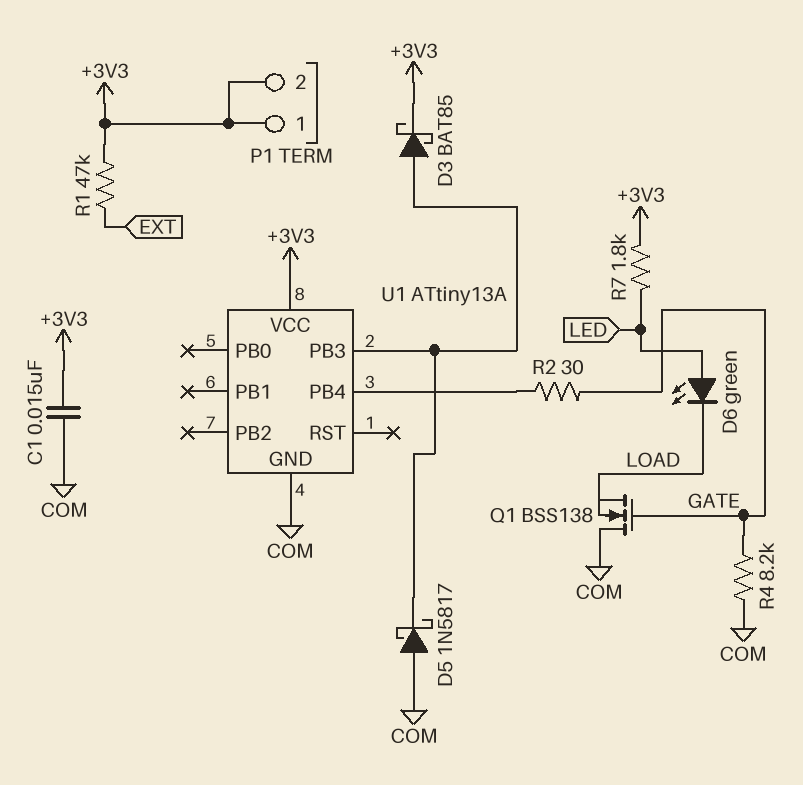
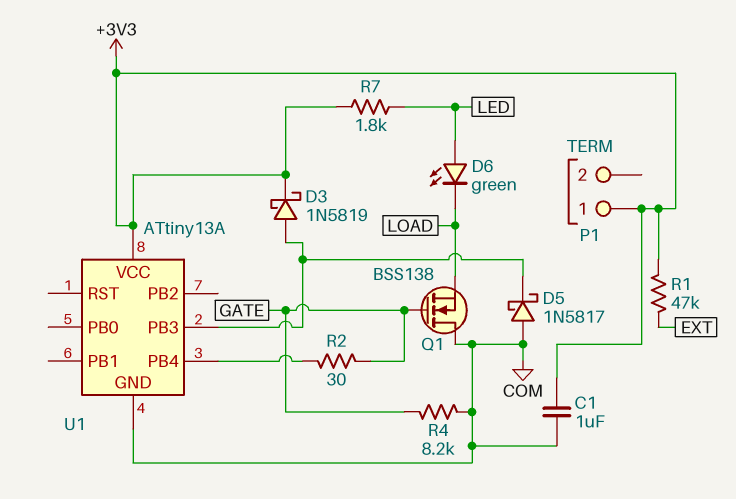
C1: 15nF (+3V3, COM) -> 1uF (+3V3, COM)
D3: schottky BAT85 (A U1/PB3, K +3V3) -> schottky 1N5819 (A U1/PB3, K +3V3)
P1 pin 2: +3V3 -> none

